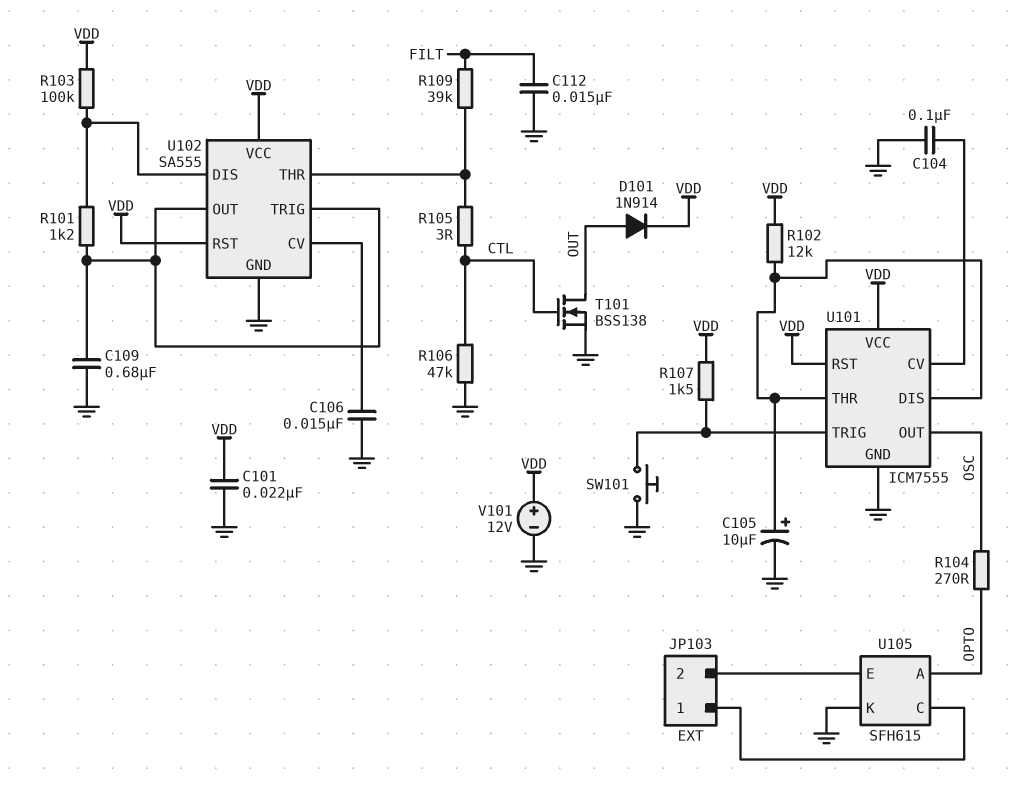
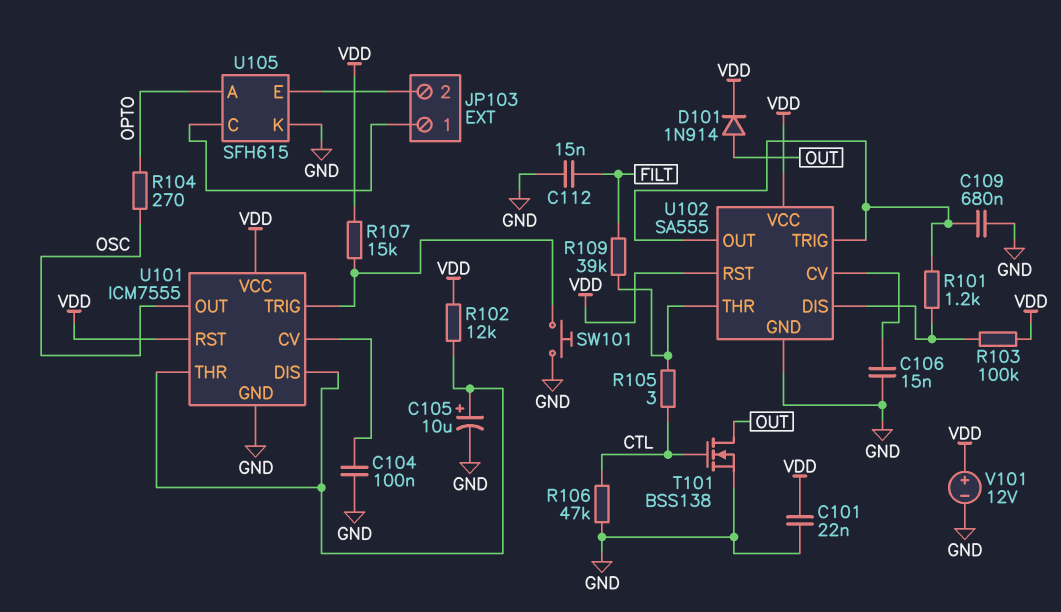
R107: 1.5k (U101/TRIG, VDD) -> 15k (U101/TRIG, VDD)

